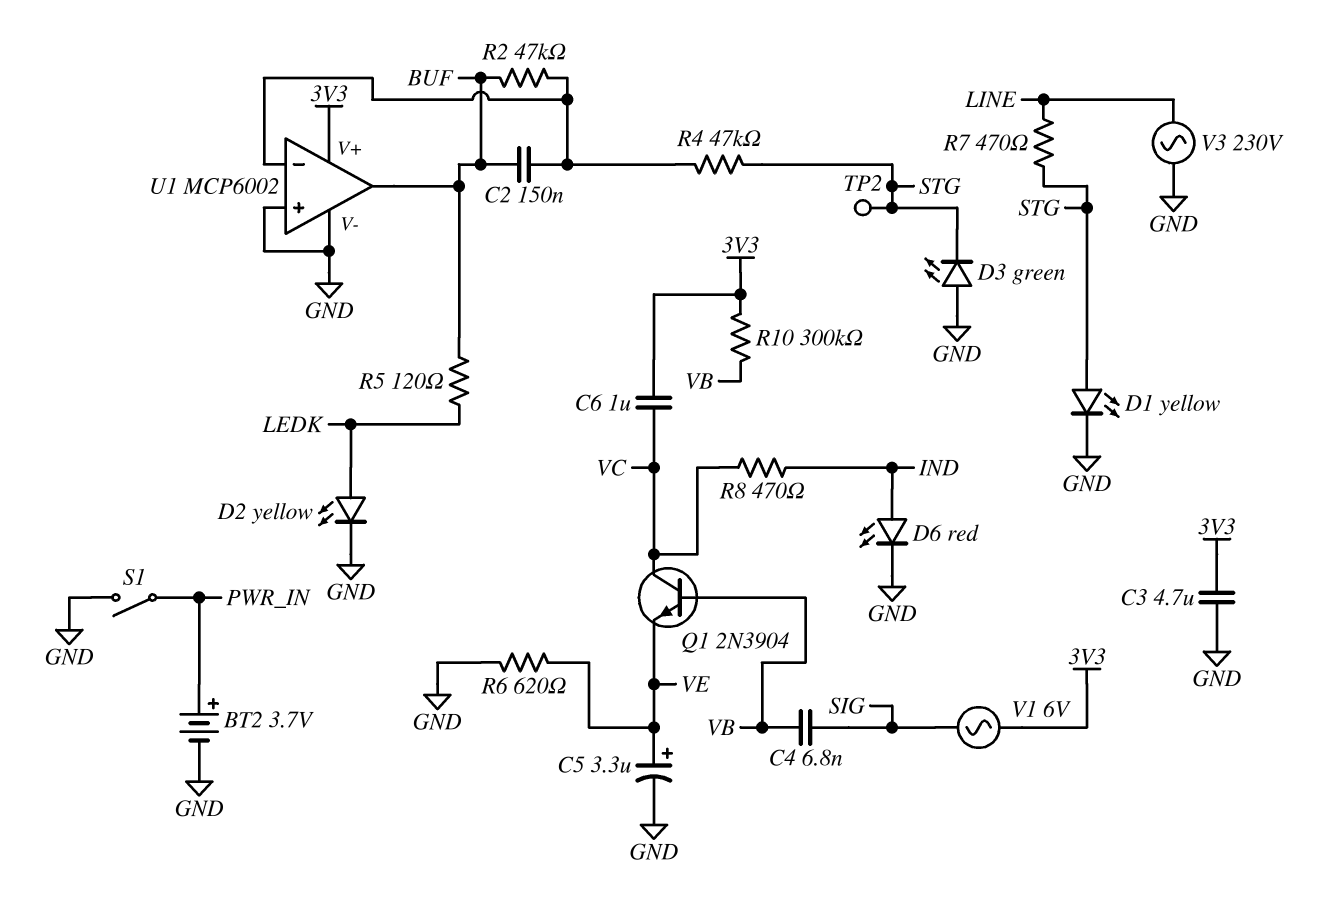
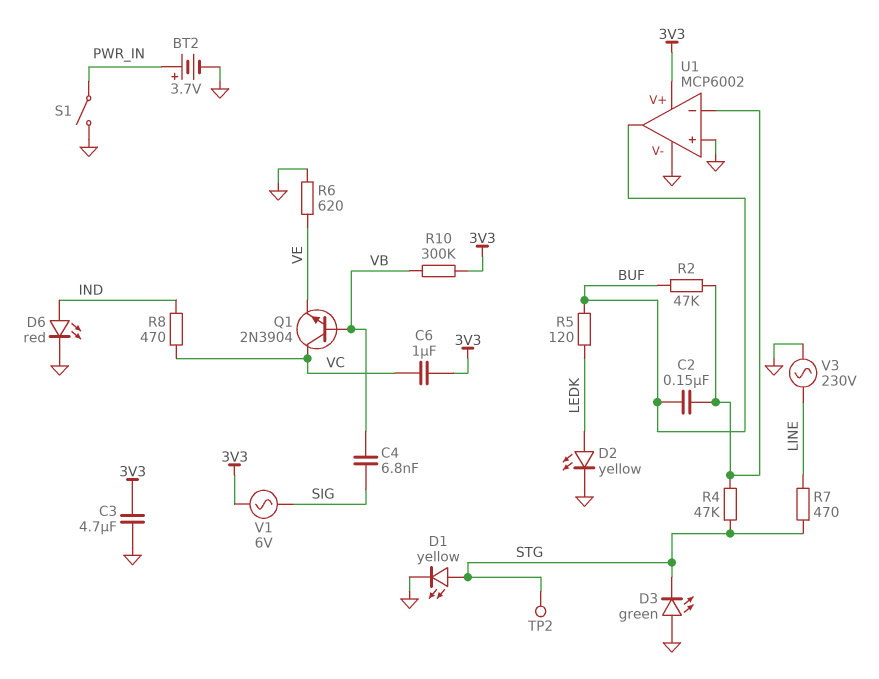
C5: 3.3uF (plus VE, minus GND) -> none

